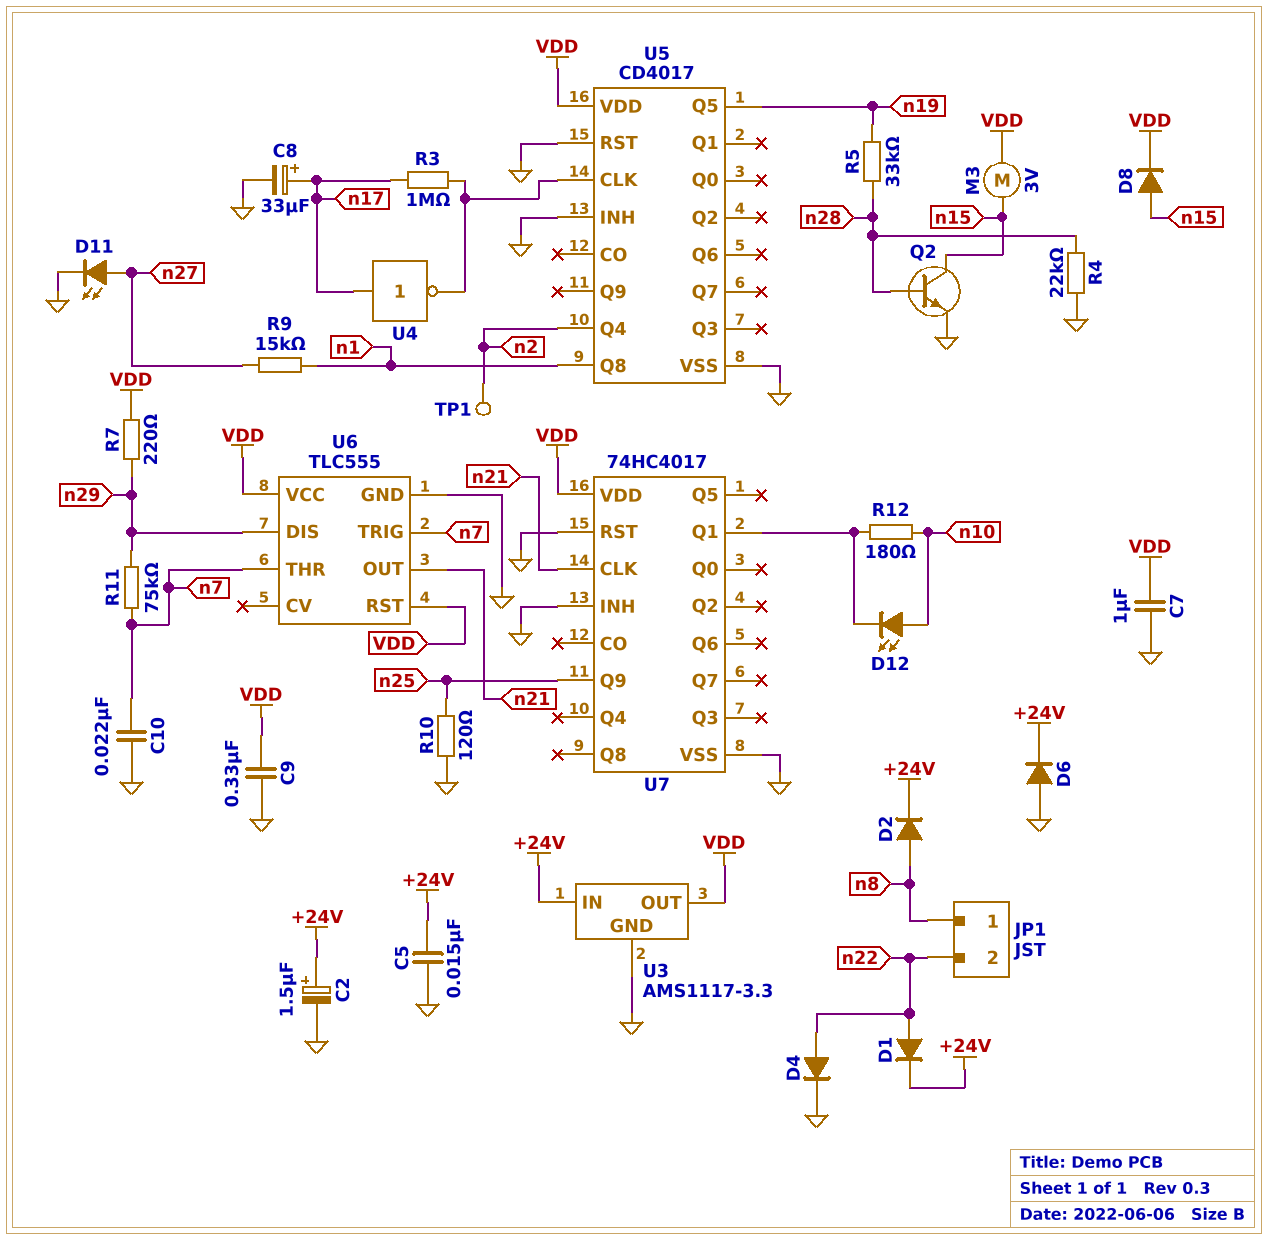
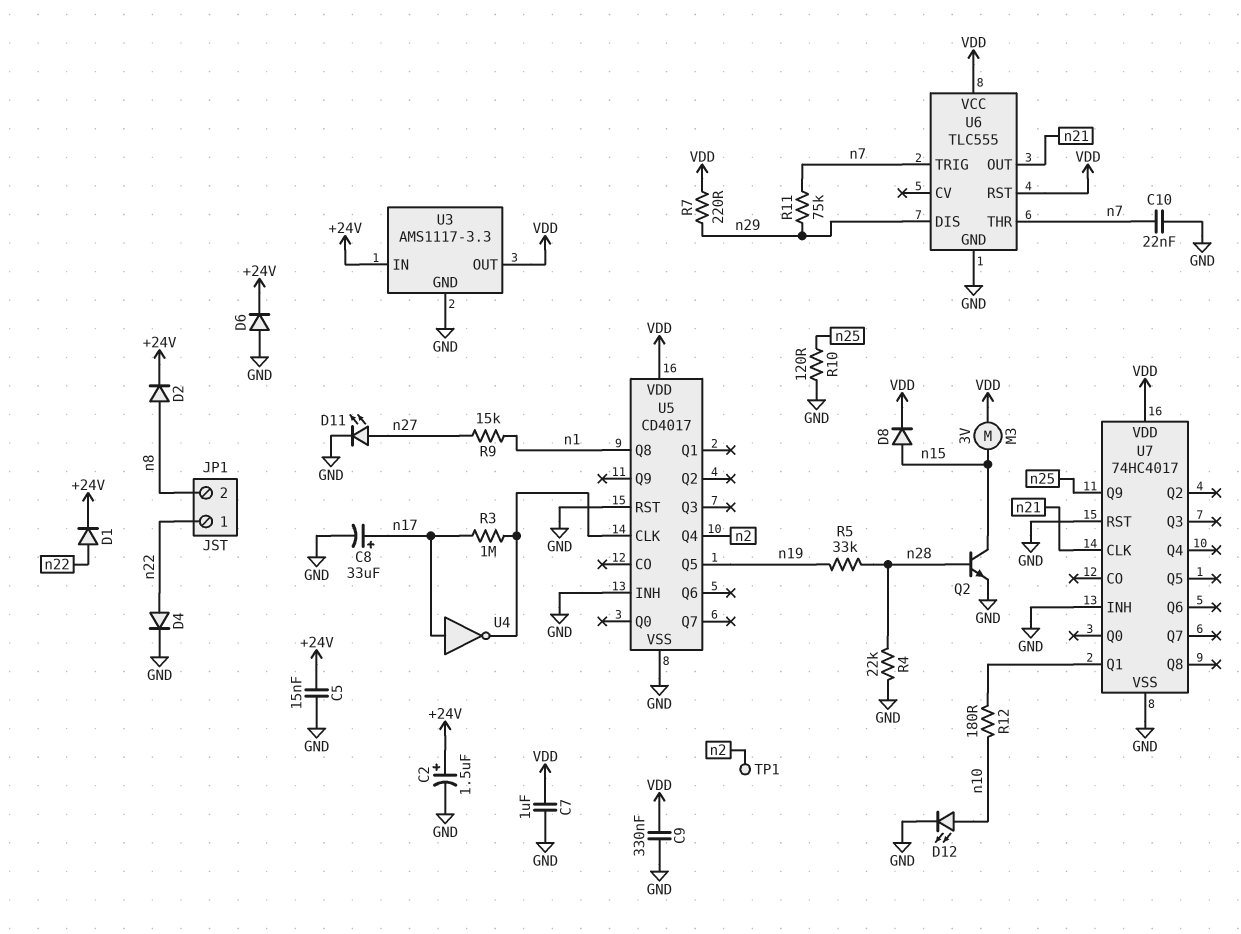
D12: LED (A n10, K U7/Q1) -> LED (A n10, K GND)
JP1 pin 1: n8 -> n22
JP1 pin 2: n22 -> n8

